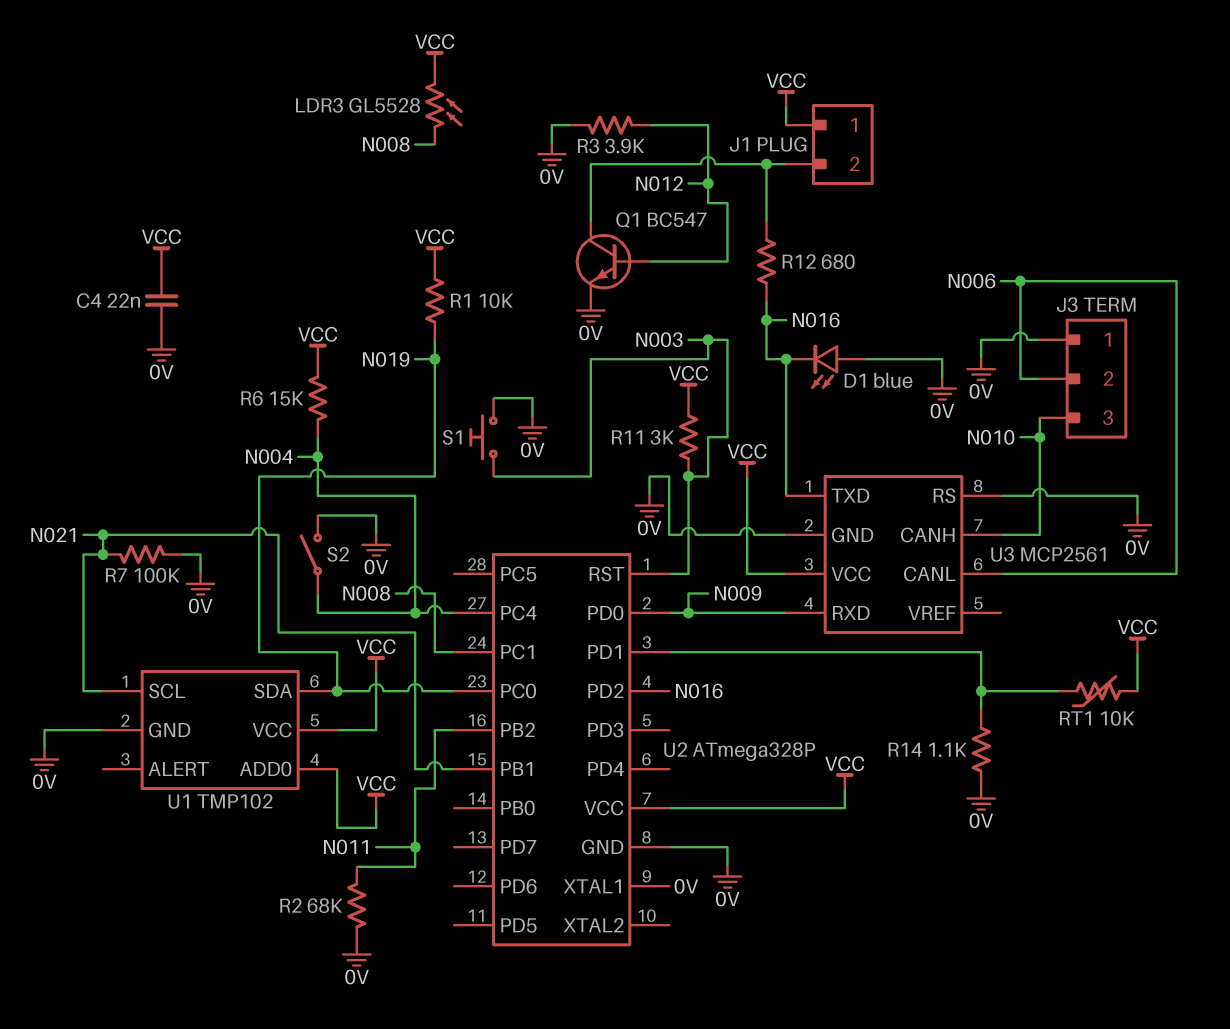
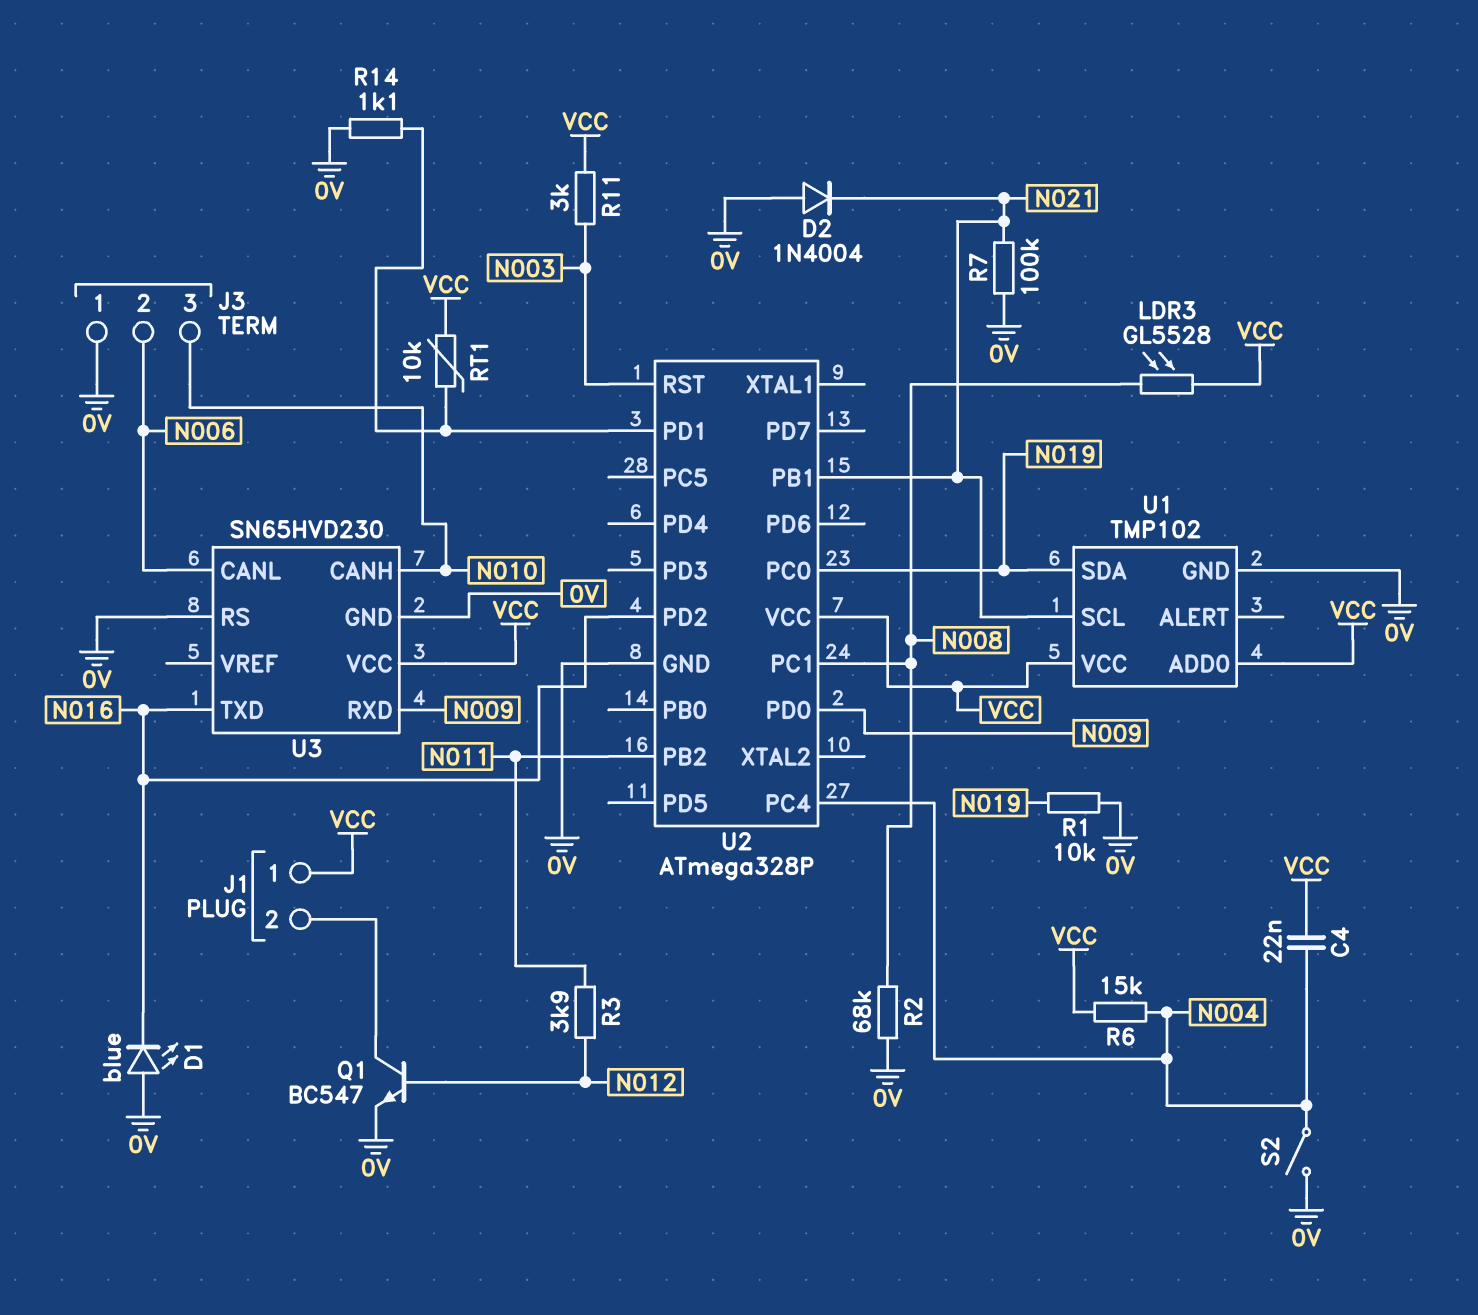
C4: 22nF (0V, VCC) -> 22nF (N004, VCC)
D2: none -> diode 1N4004 (A 0V, K N021)
R1: 10k (N019, VCC) -> 10k (0V, N019)
R2: 68k (0V, N011) -> 68k (0V, N008)
R3: 3.9k (0V, N012) -> 3.9k (N011, N012)
R12: 680 (J1/2, N016) -> none
S1: button (0V, N003) -> none
U2 pin XTAL1: 0V -> none
U3: MCP2561 -> SN65HVD230

